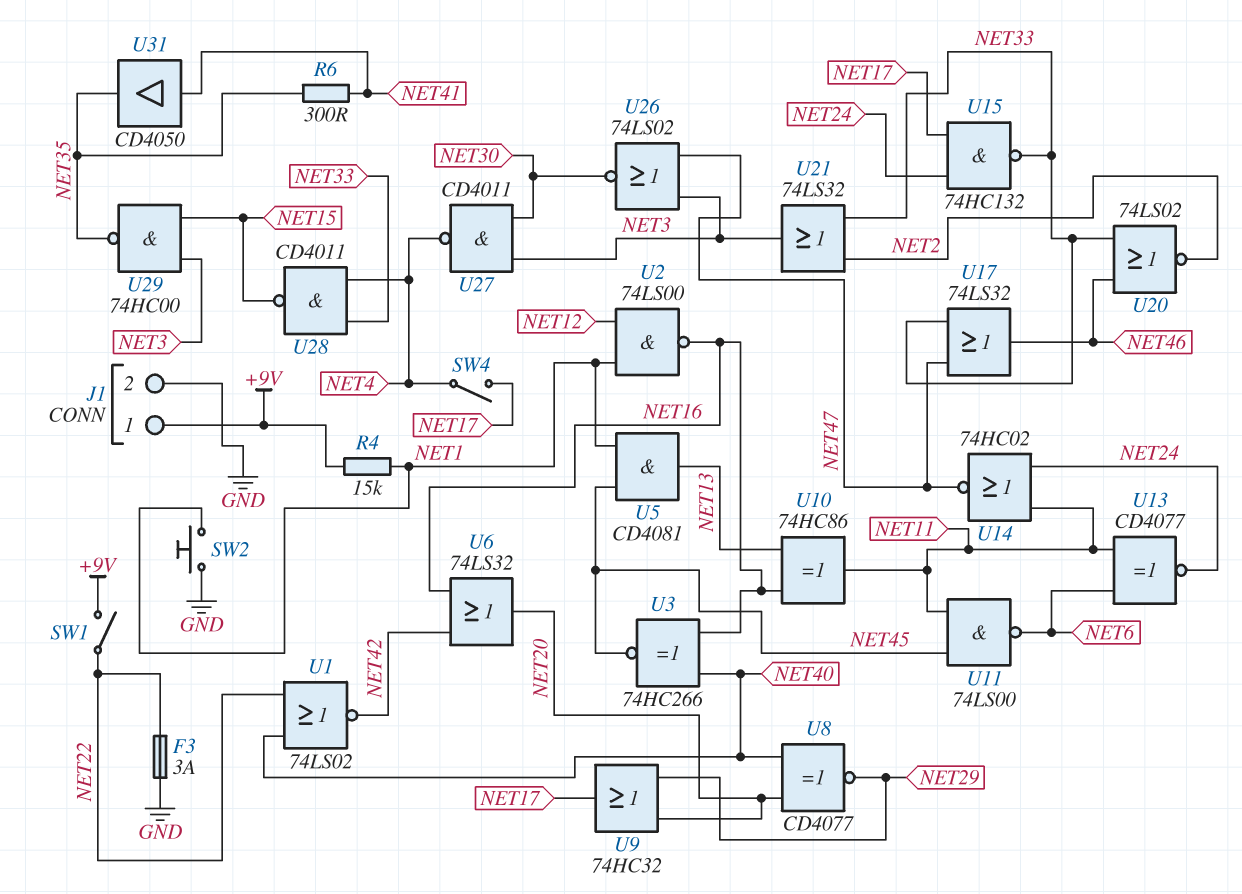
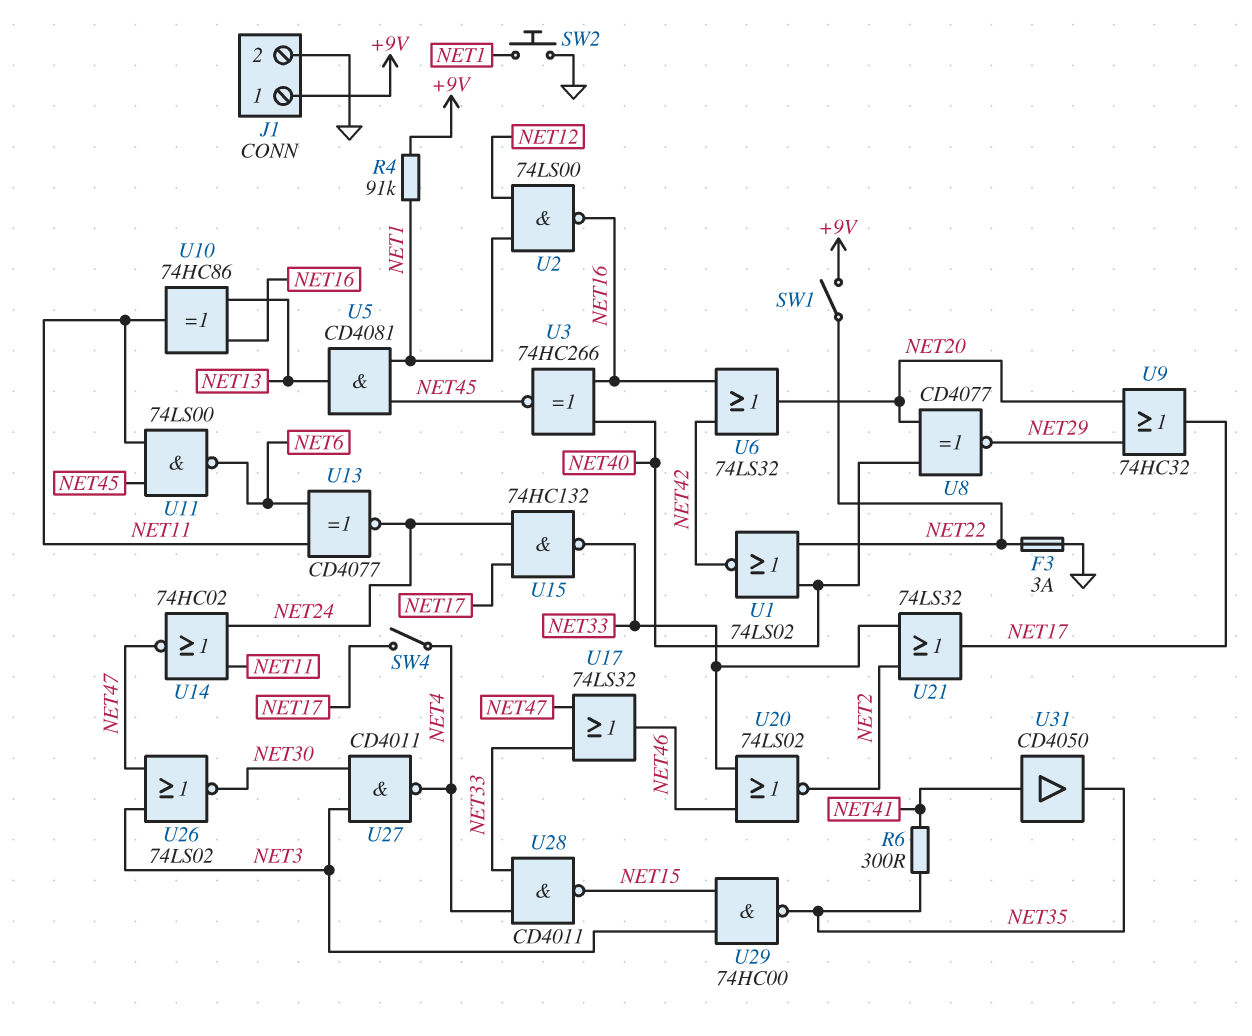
R4: 15k (+9V, NET1) -> 91k (+9V, NET1)
U21: OR 74LS32 (in NET2, in NET33, out NET3) -> OR 74LS32 (in NET2, in NET33, out NET17)

